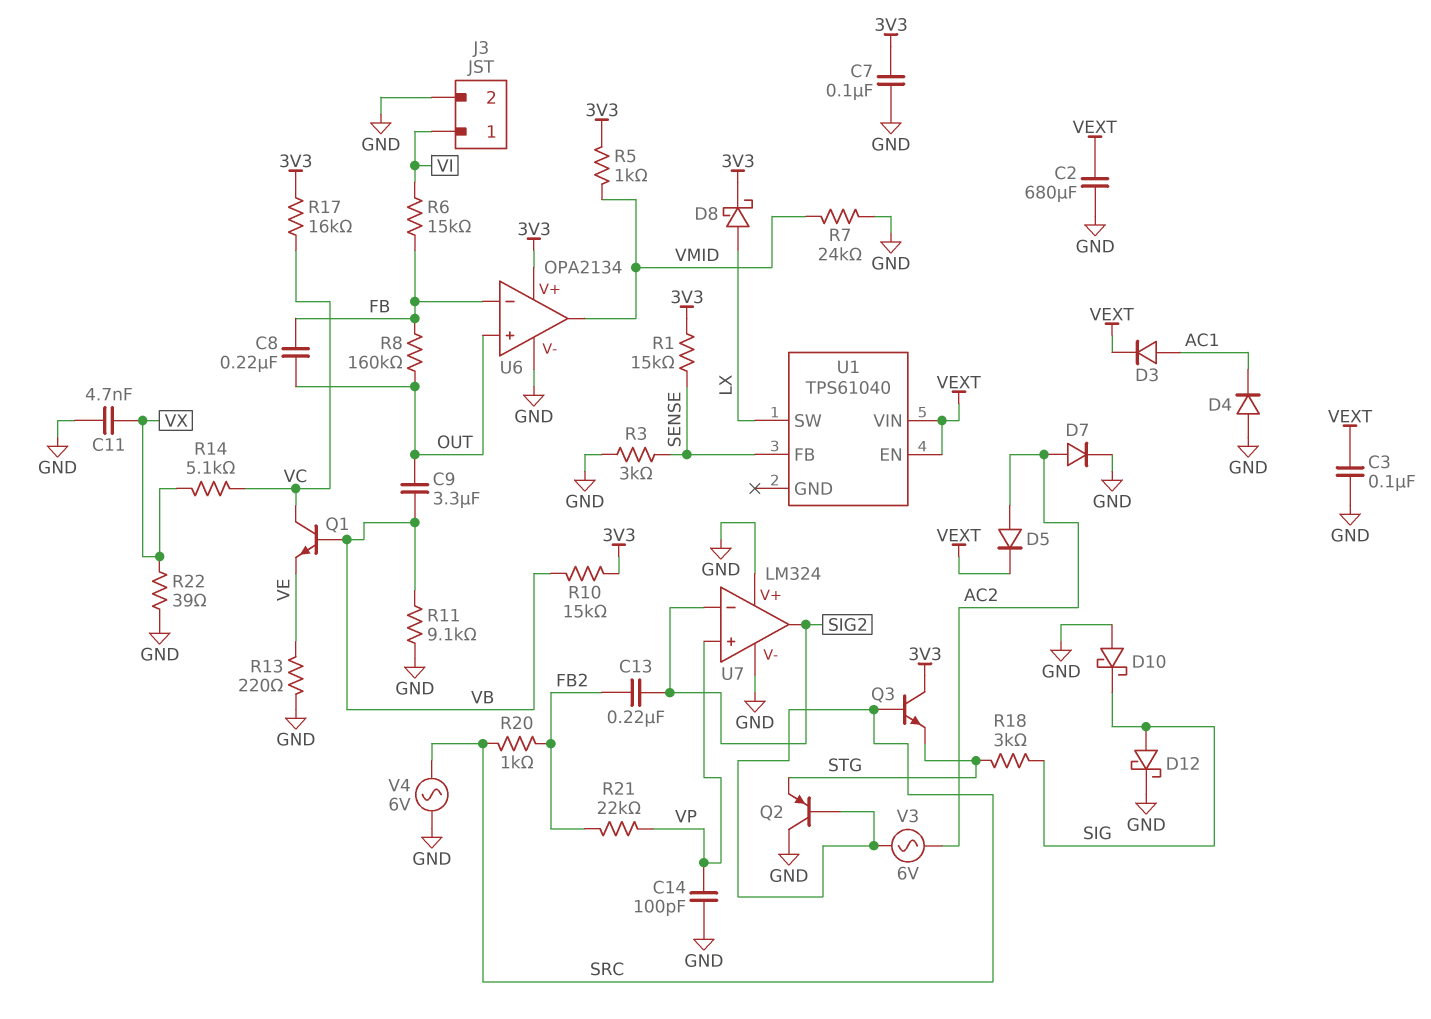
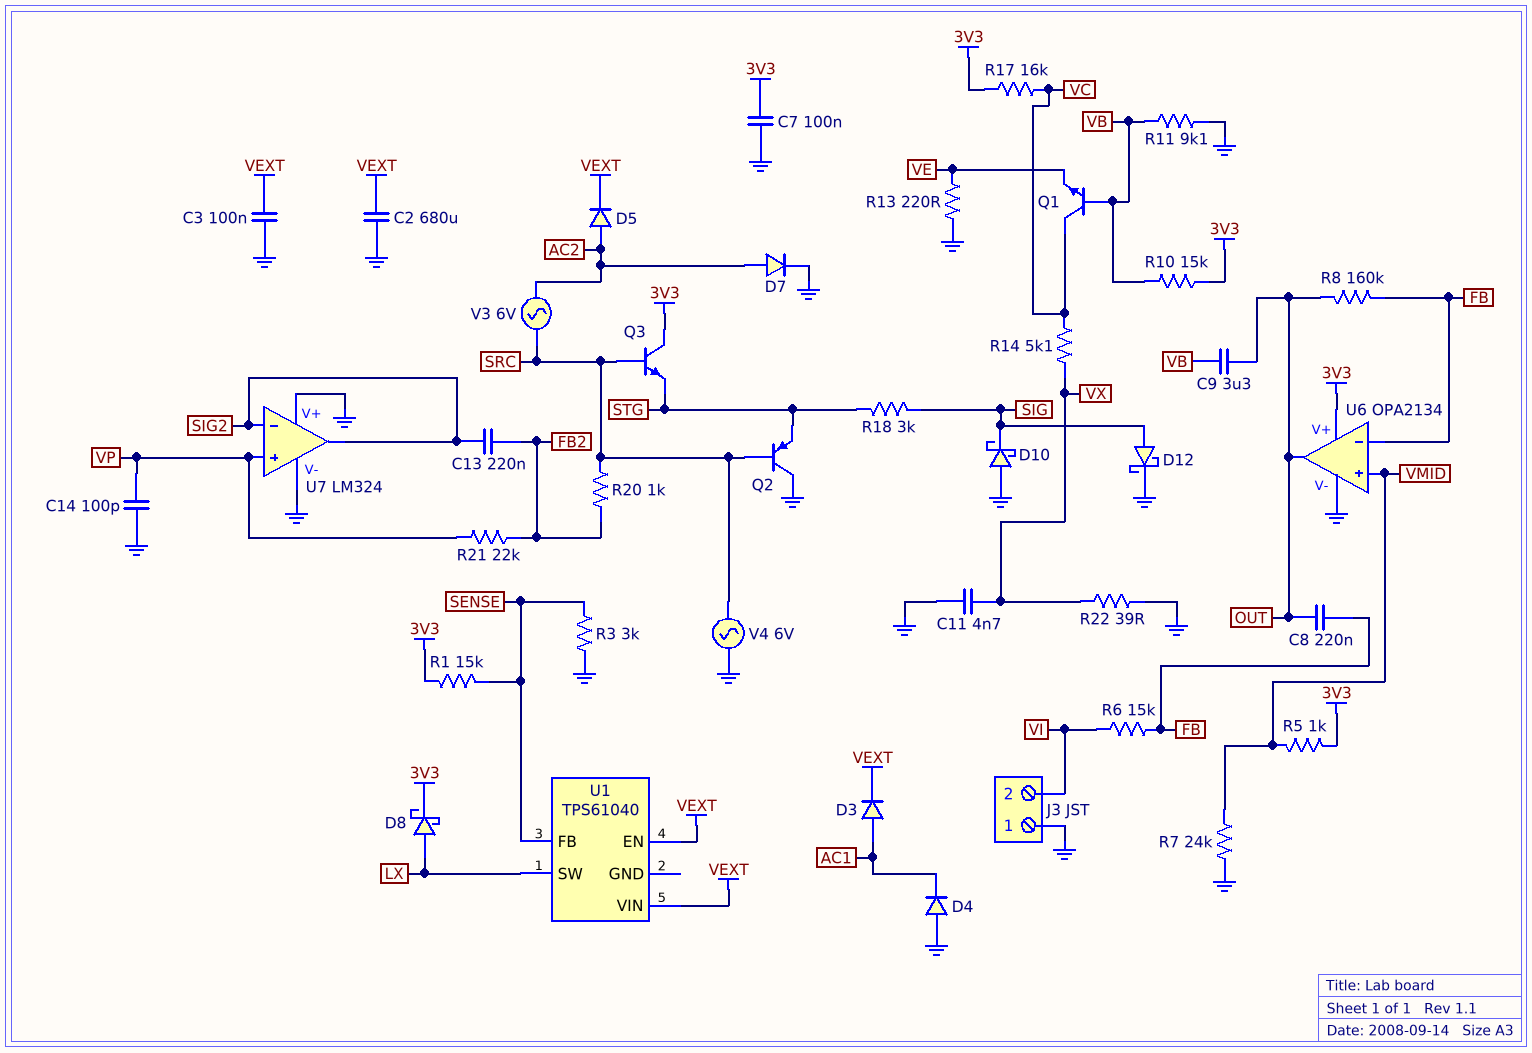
J3 pin 1: VI -> GND
J3 pin 2: GND -> VI
U6 pin in+: OUT -> VMID
U6 pin out: VMID -> OUT

